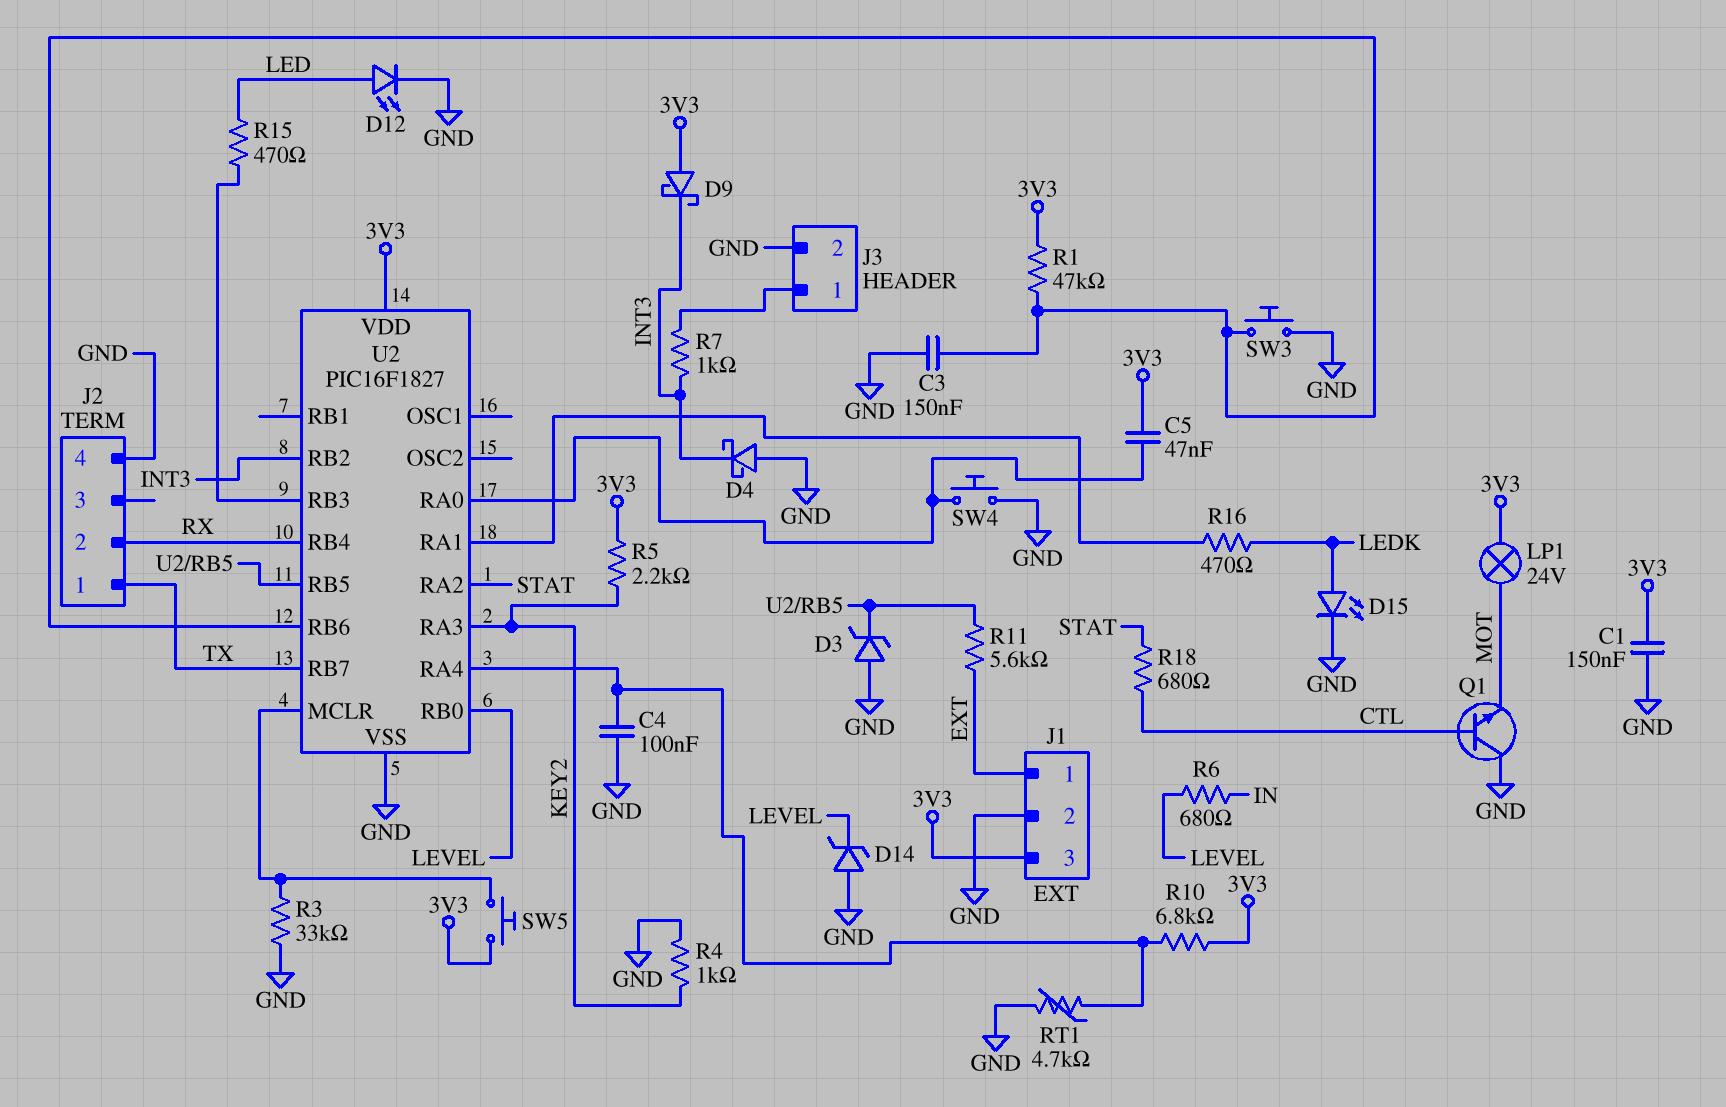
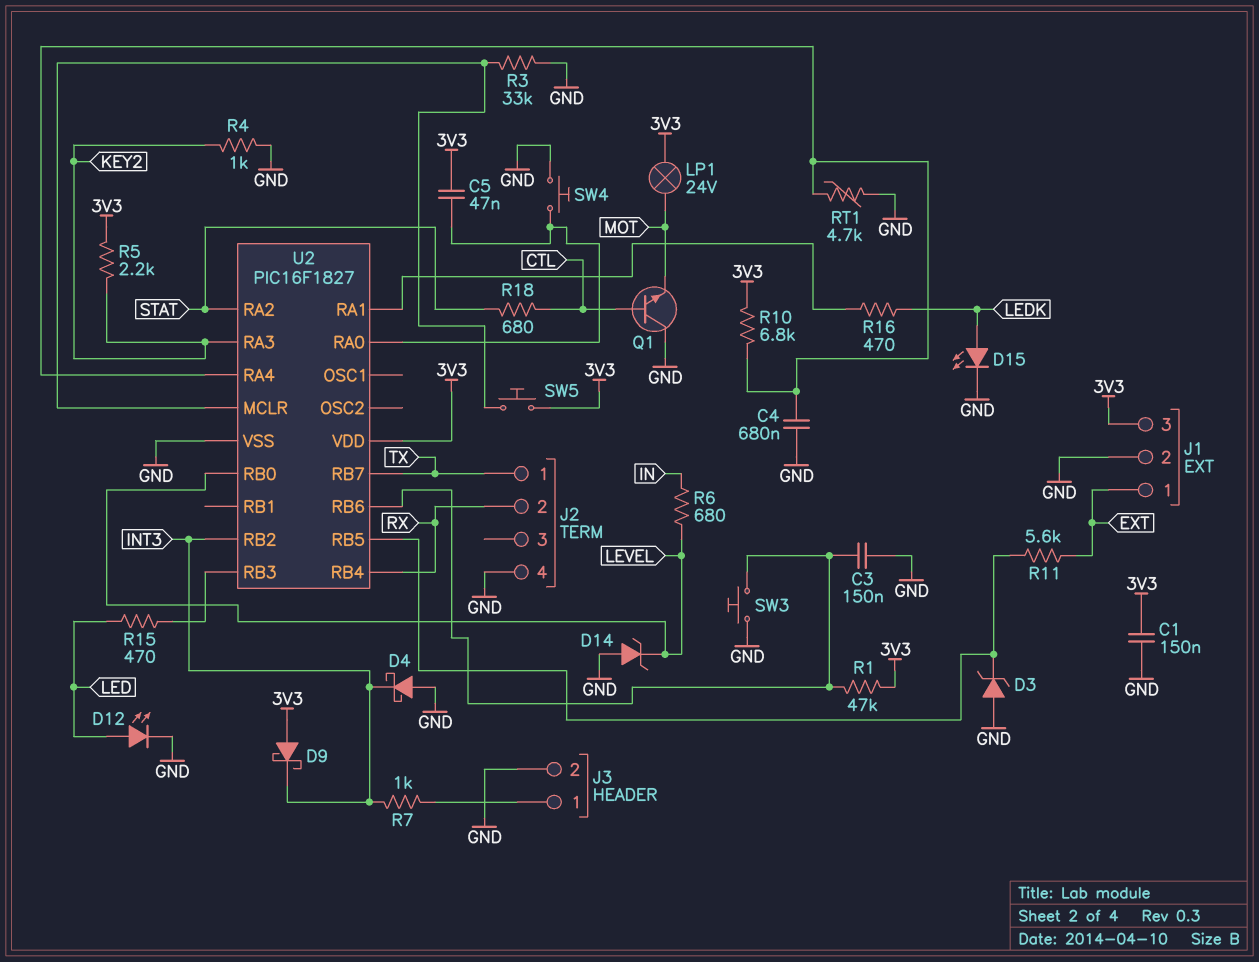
C4: 100nF (GND, U2/RA4) -> 680nF (GND, U2/RA4)

